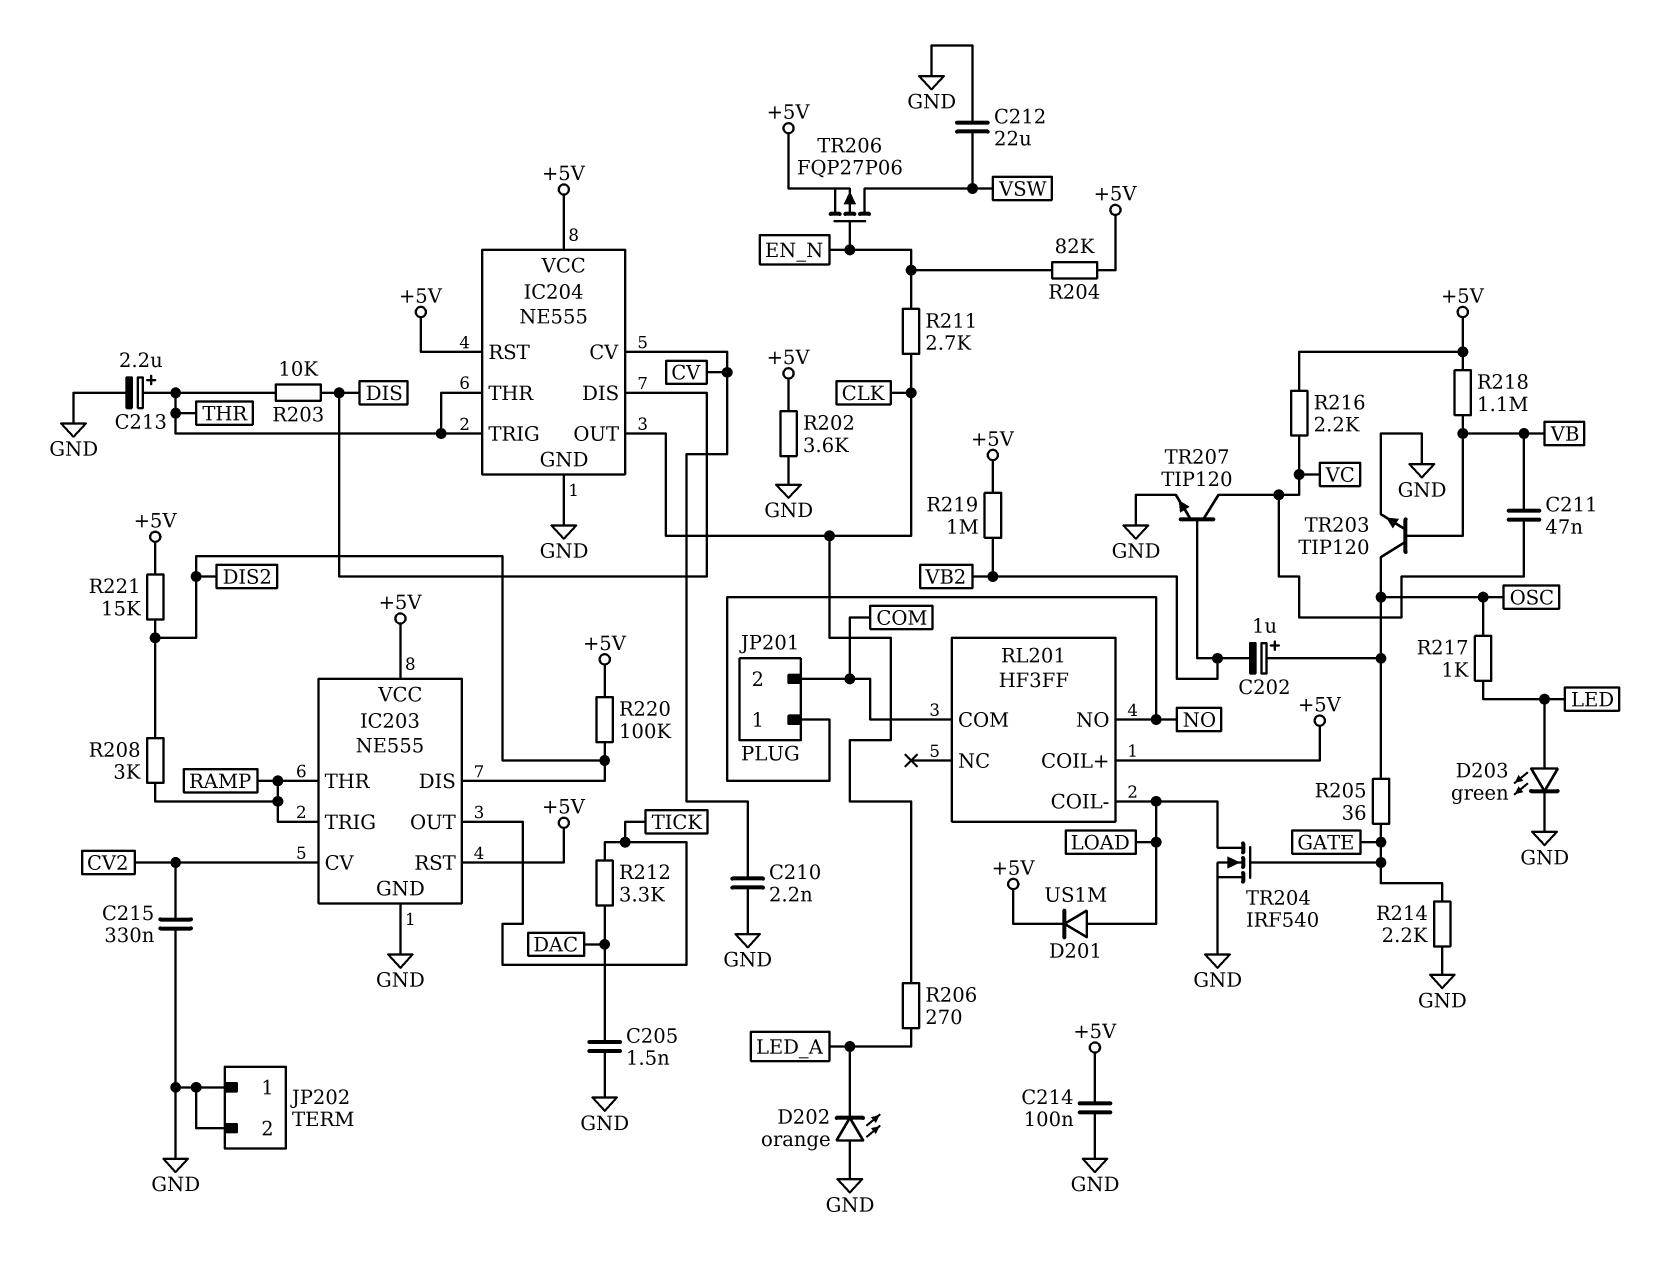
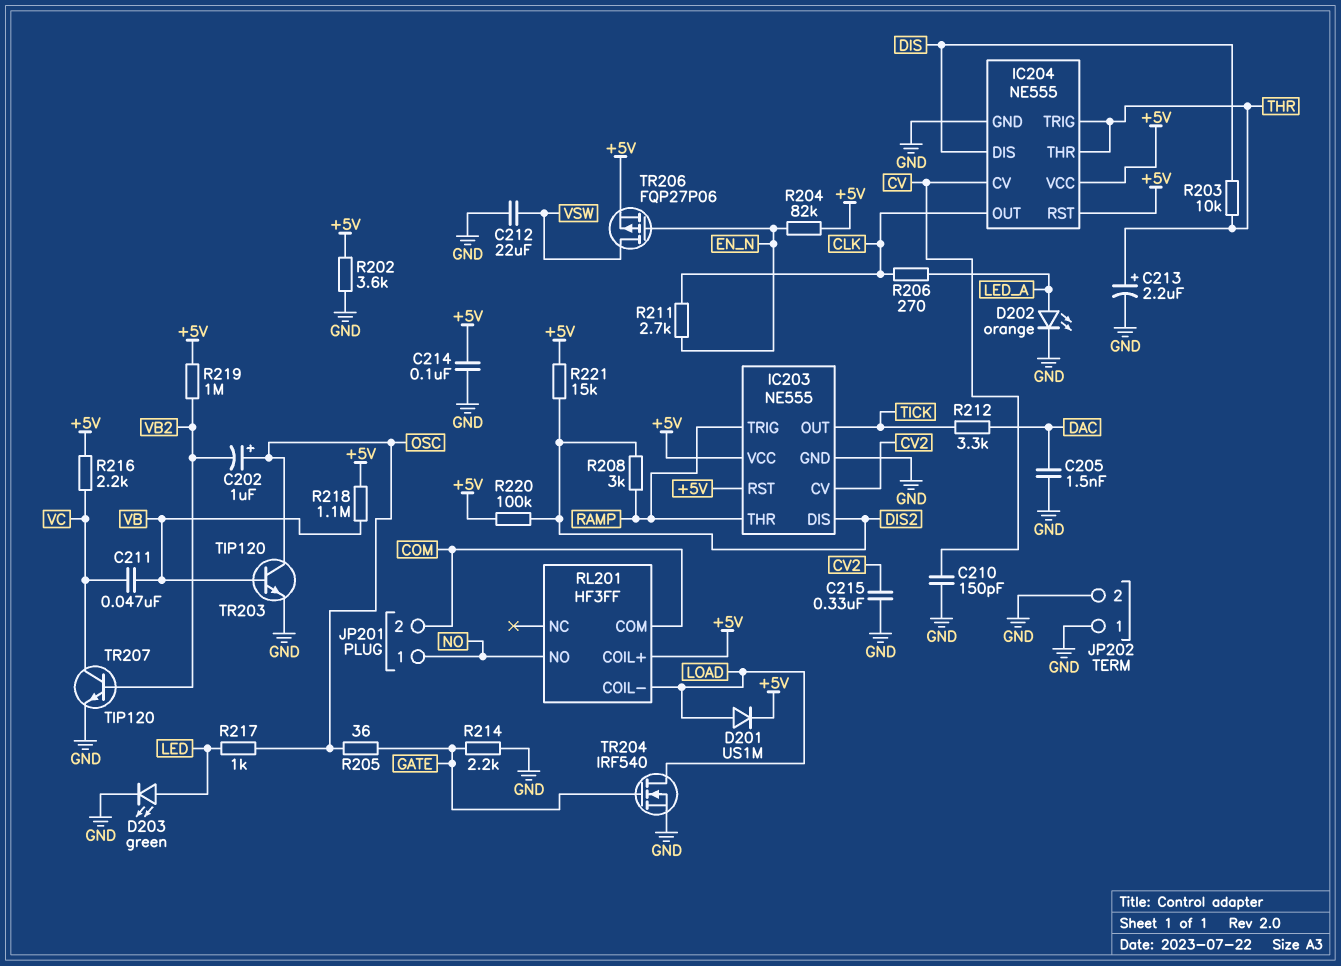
C210: 2.2nF (CV, GND) -> 150pF (CV, GND)
D202: LED orange (A GND, K LED_A) -> LED orange (A LED_A, K GND)

